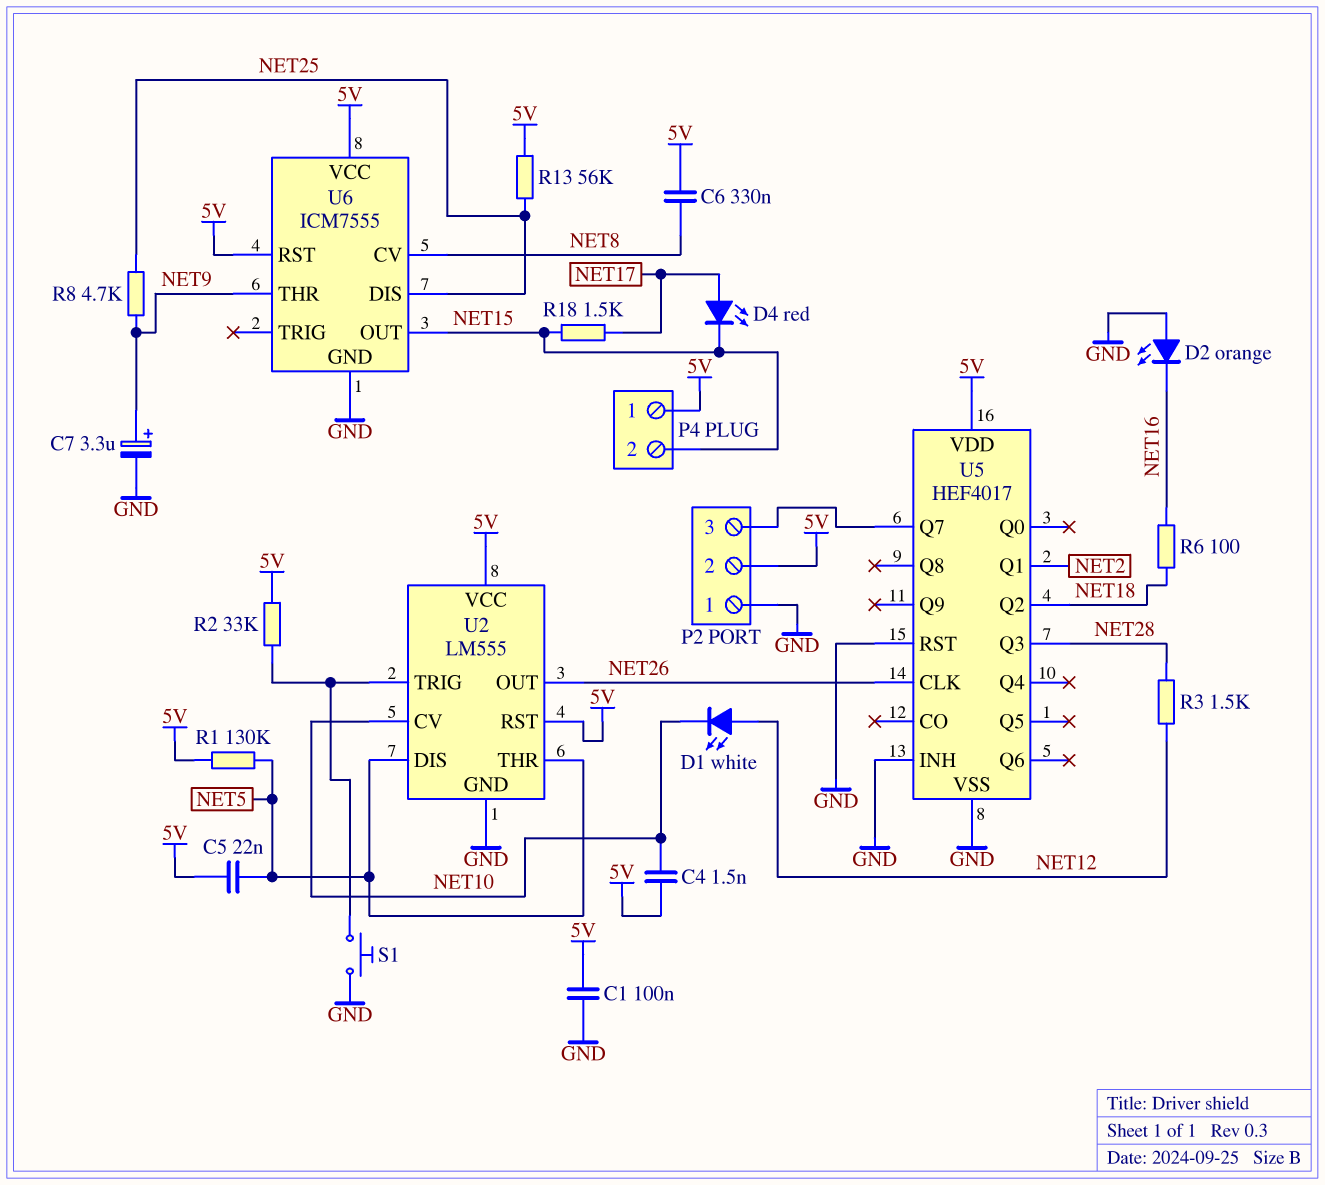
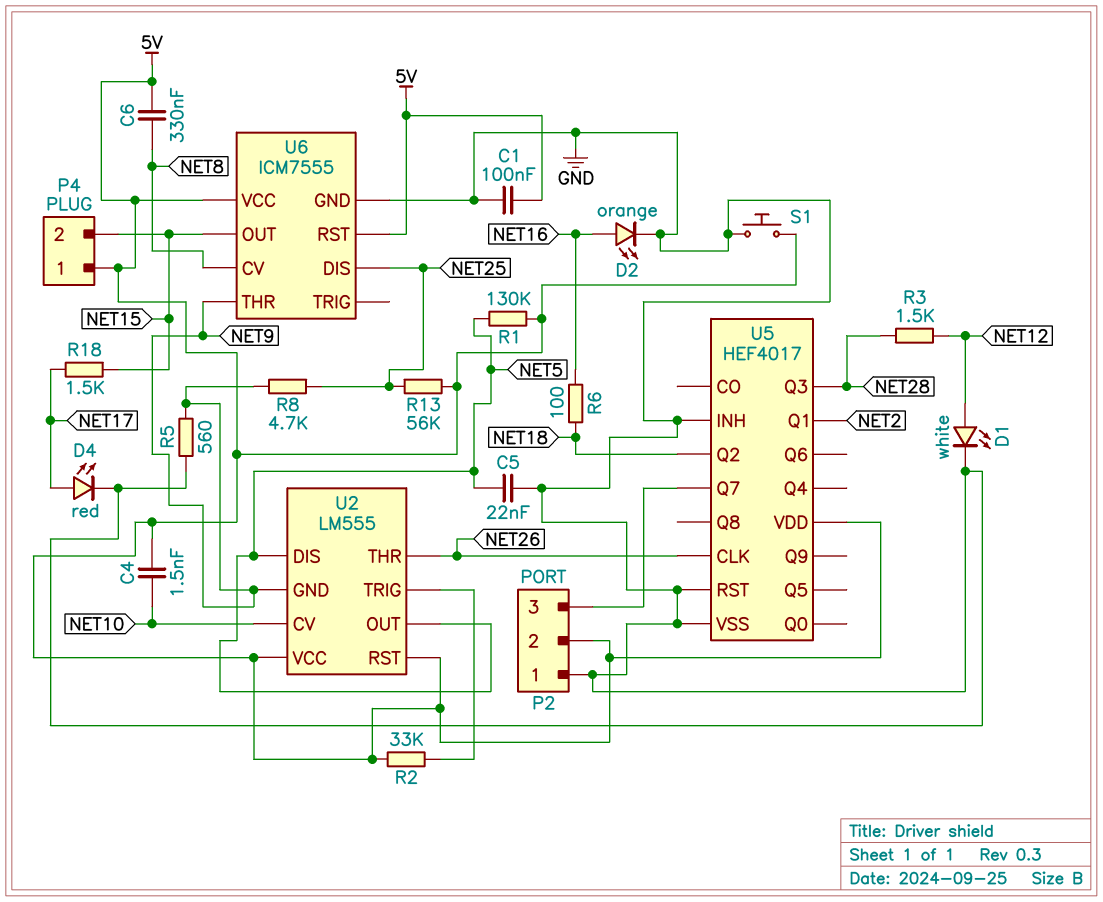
C5: 22nF (5V, NET5) -> 22nF (GND, NET5)
C7: 3.3uF (plus NET9, minus GND) -> none
D1: LED white (A NET12, K NET10) -> LED white (A NET12, K GND)
D2: LED orange (A GND, K NET16) -> LED orange (A NET16, K GND)
D4: LED red (A NET17, K NET15) -> LED red (A NET17, K GND)
R5: none -> 560 (GND, NET9)
S1: button (GND, U2/TRIG) -> button (5V, GND)
U2 pin GND: GND -> NET9
U2 pin OUT: NET26 -> NET5
U2 pin THR: NET5 -> NET26

